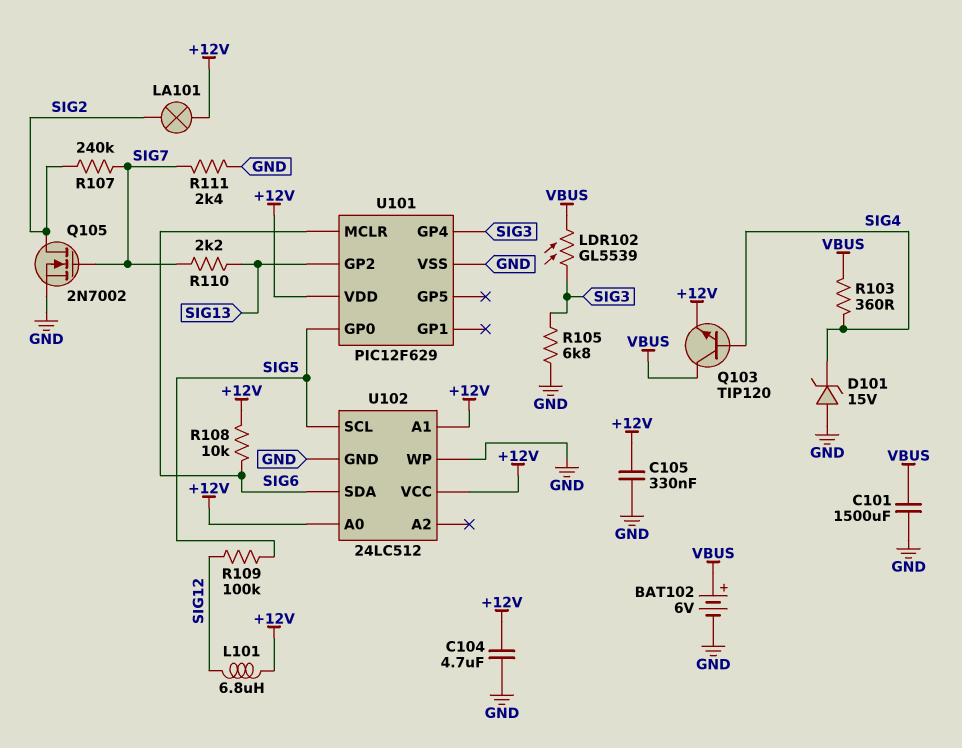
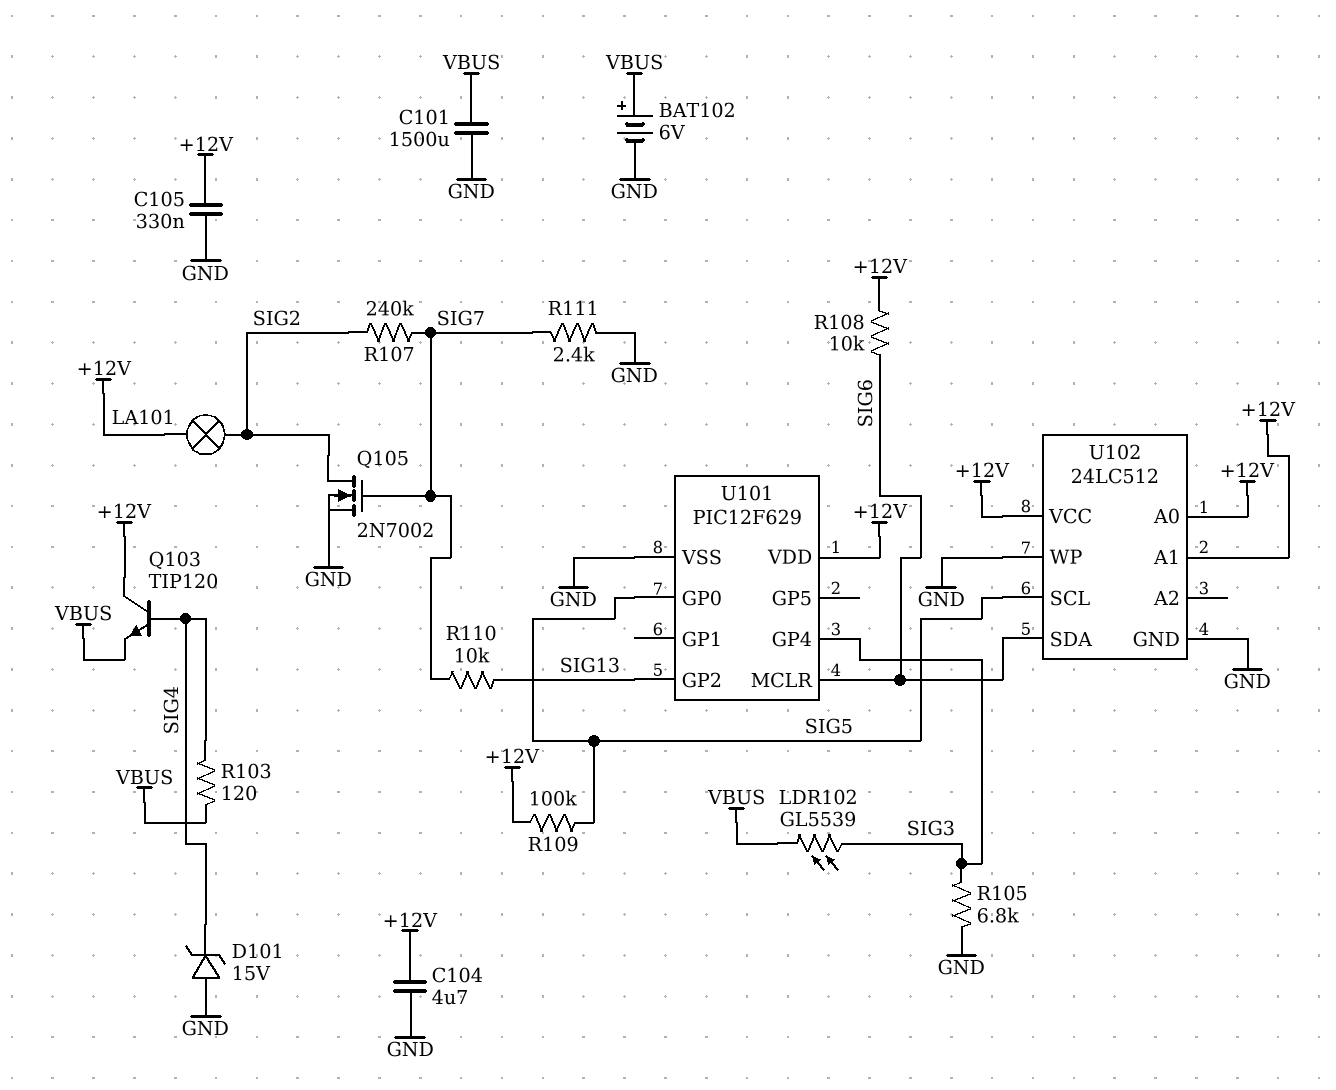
L101: 6.8uH (+12V, SIG12) -> none
Q103: NPN TIP120 (B SIG4, C VBUS, E +12V) -> NPN TIP120 (B SIG4, C +12V, E VBUS)
R103: 360 (SIG4, VBUS) -> 120 (SIG4, VBUS)
R109: 100k (SIG5, SIG12) -> 100k (+12V, SIG5)
R110: 2.2k (SIG7, SIG13) -> 10k (SIG7, SIG13)

